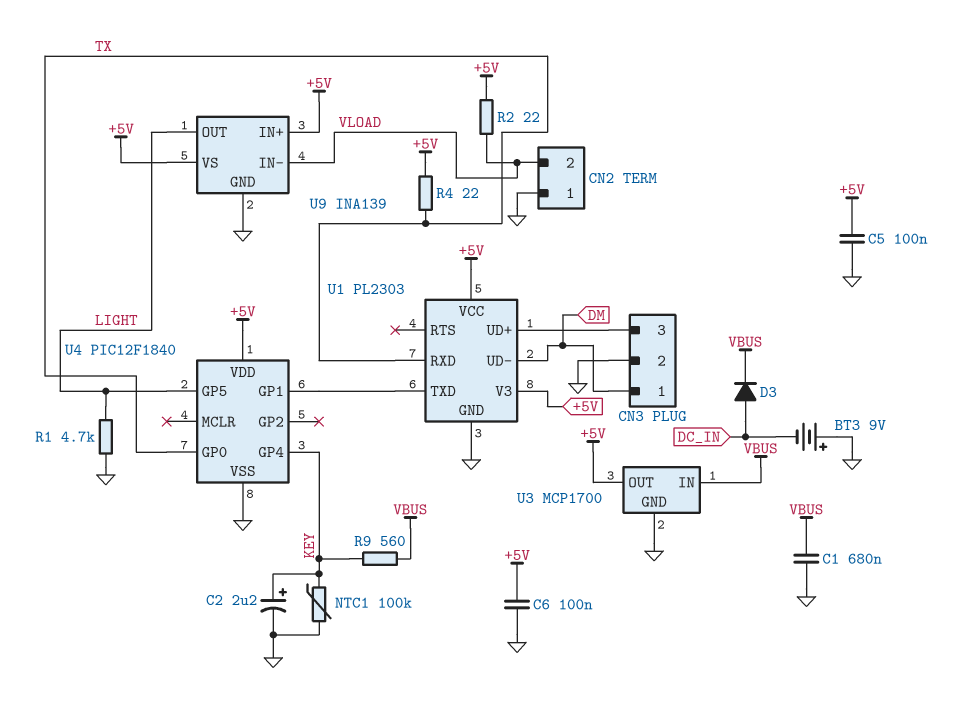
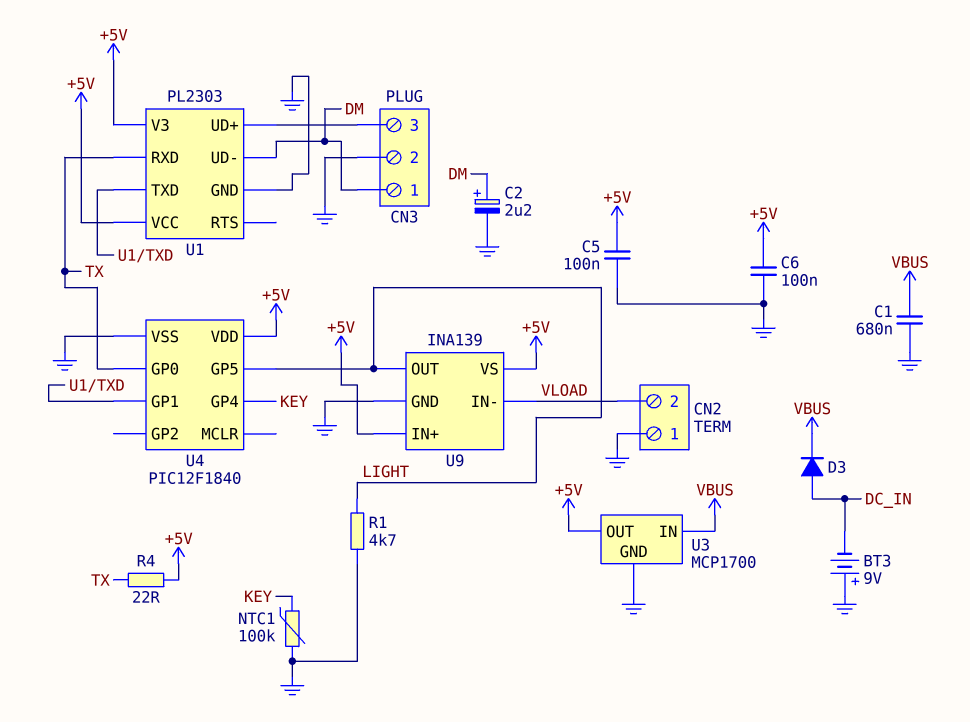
C2: 2.2uF (plus KEY, minus GND) -> 2.2uF (plus DM, minus GND)
R2: 22 (+5V, VLOAD) -> none
R9: 560 (KEY, VBUS) -> none

